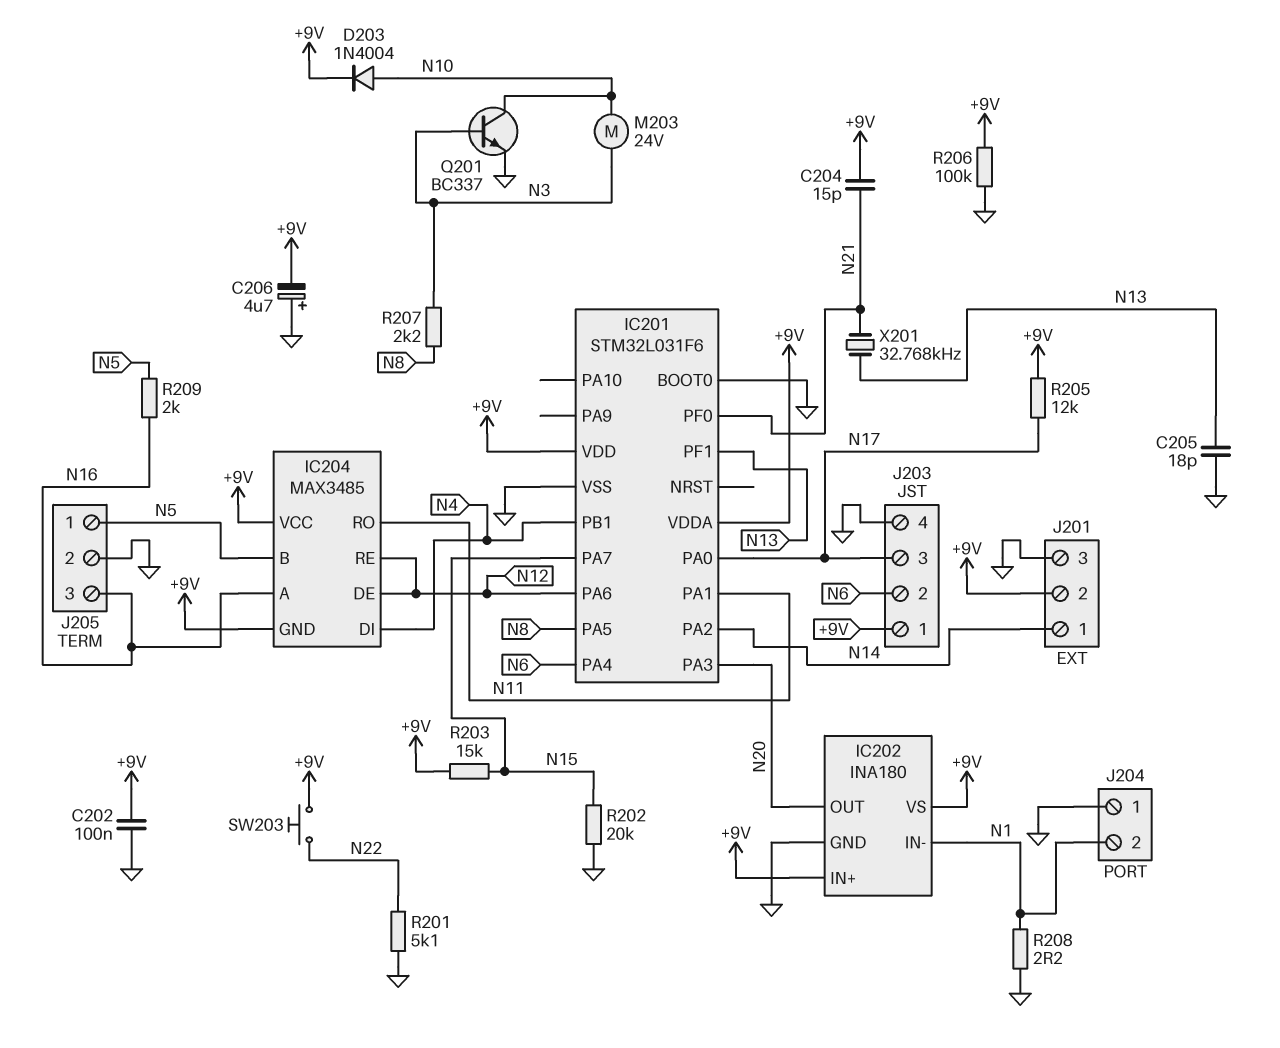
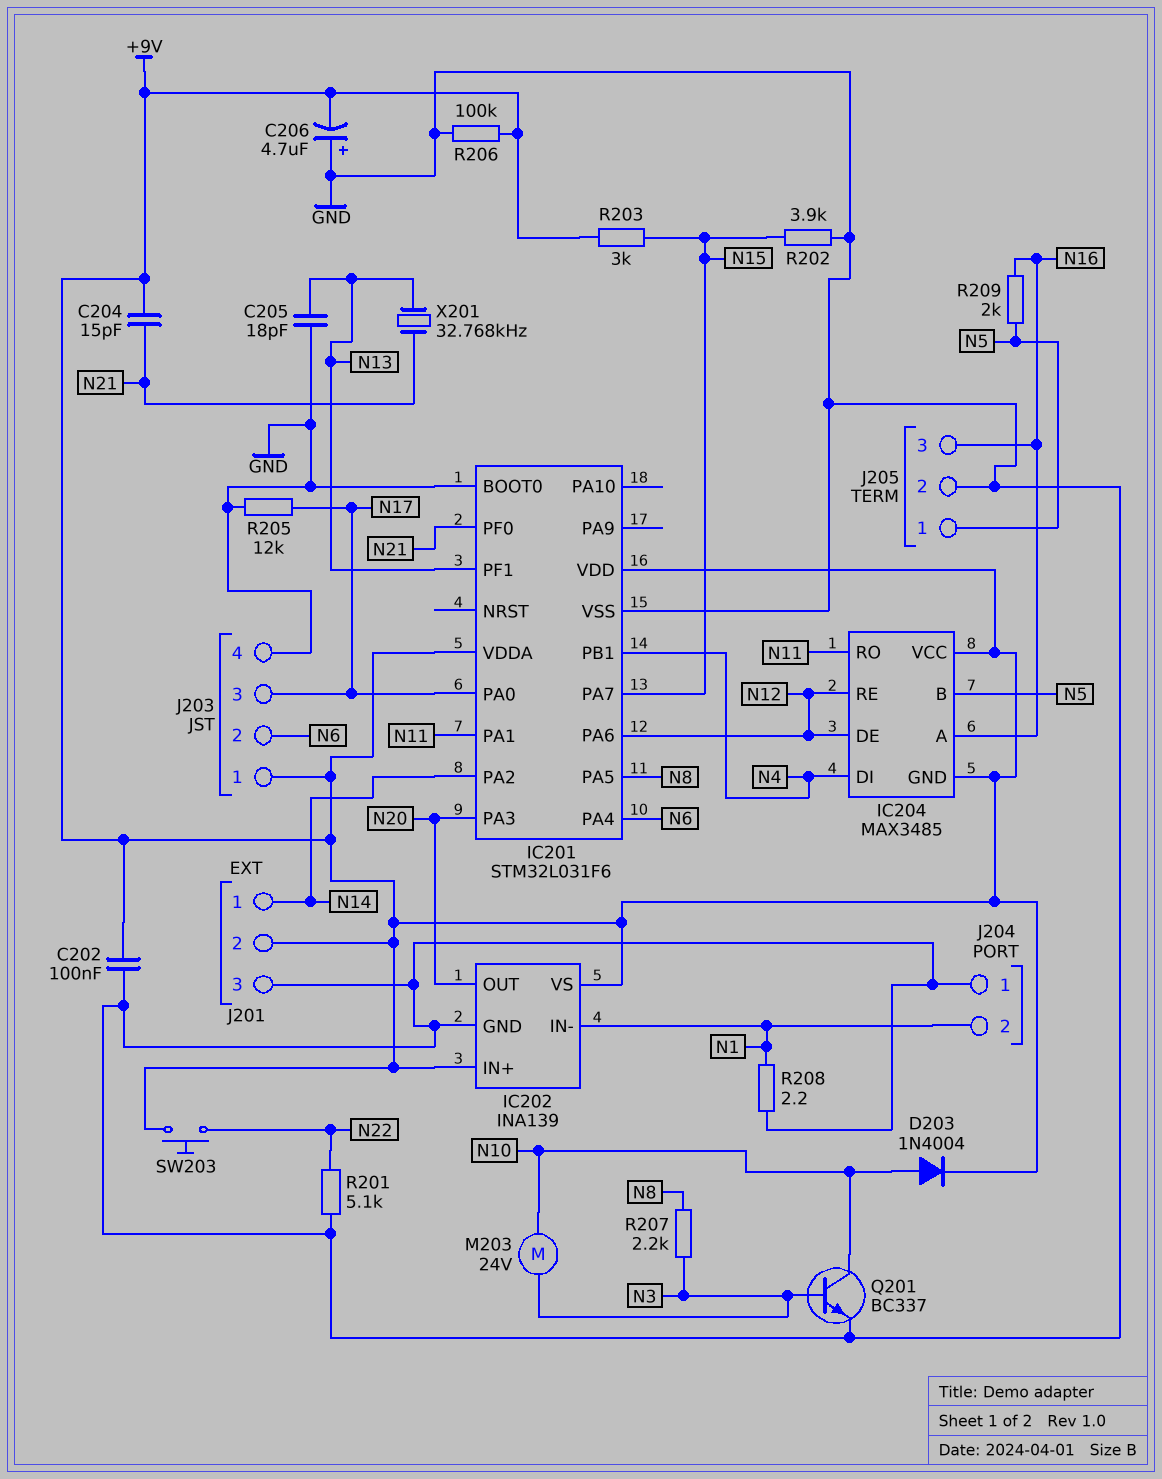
IC202: INA180 -> INA139
R202: 20k (GND, N15) -> 3.9k (GND, N15)
R203: 15k (+9V, N15) -> 3k (+9V, N15)
R205: 12k (+9V, N17) -> 12k (GND, N17)

